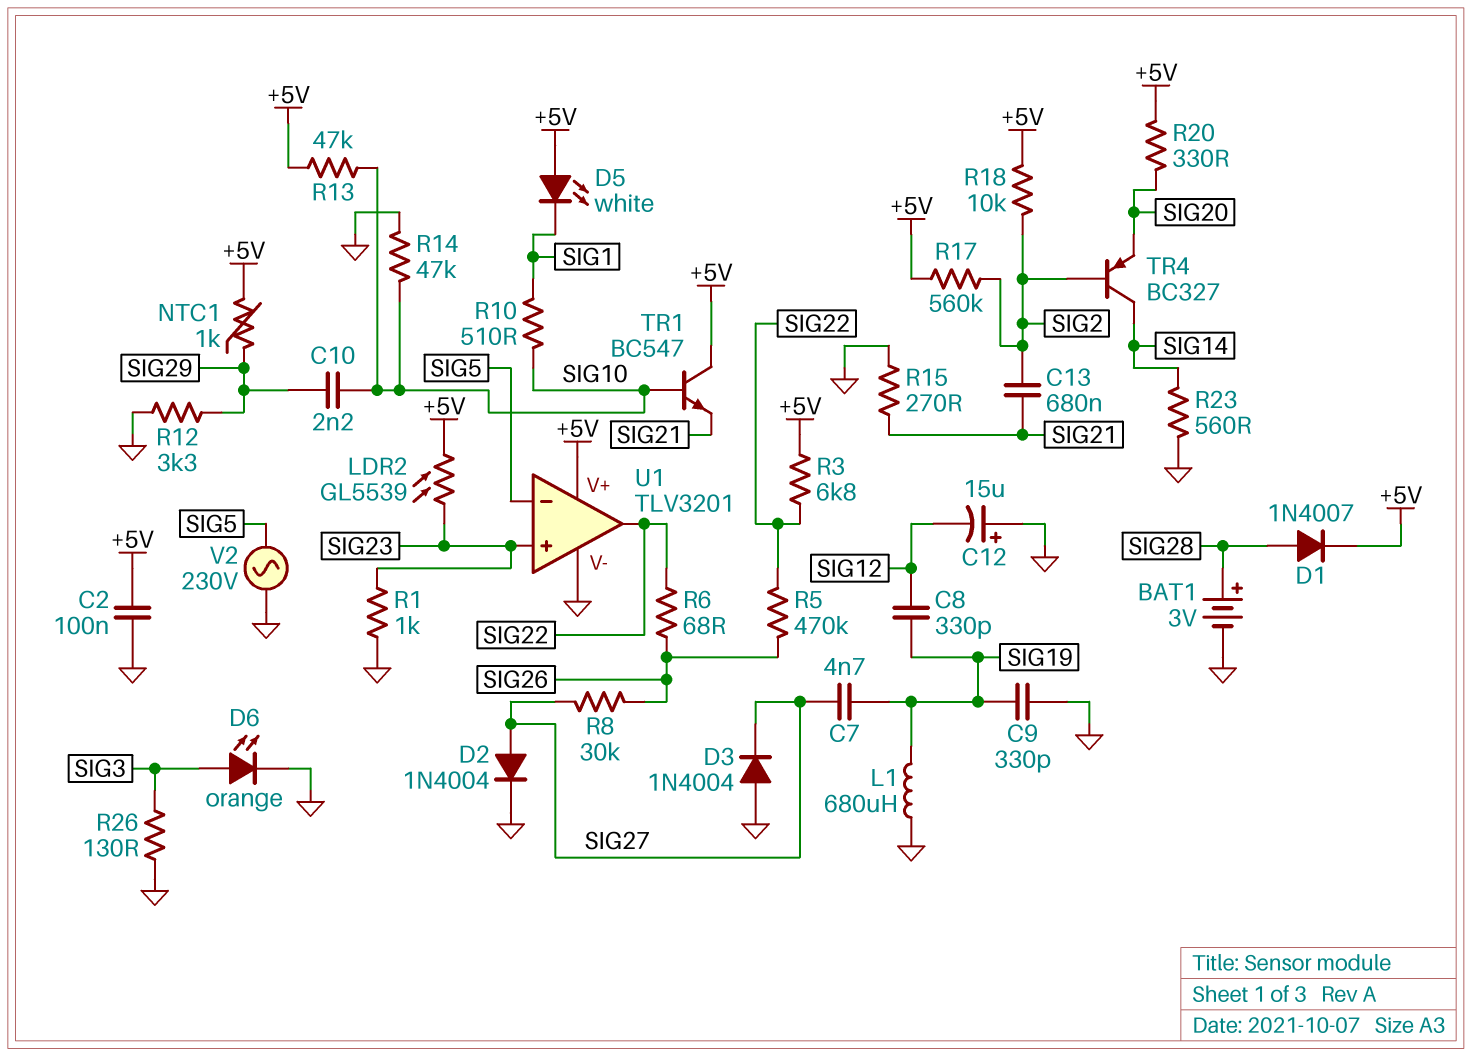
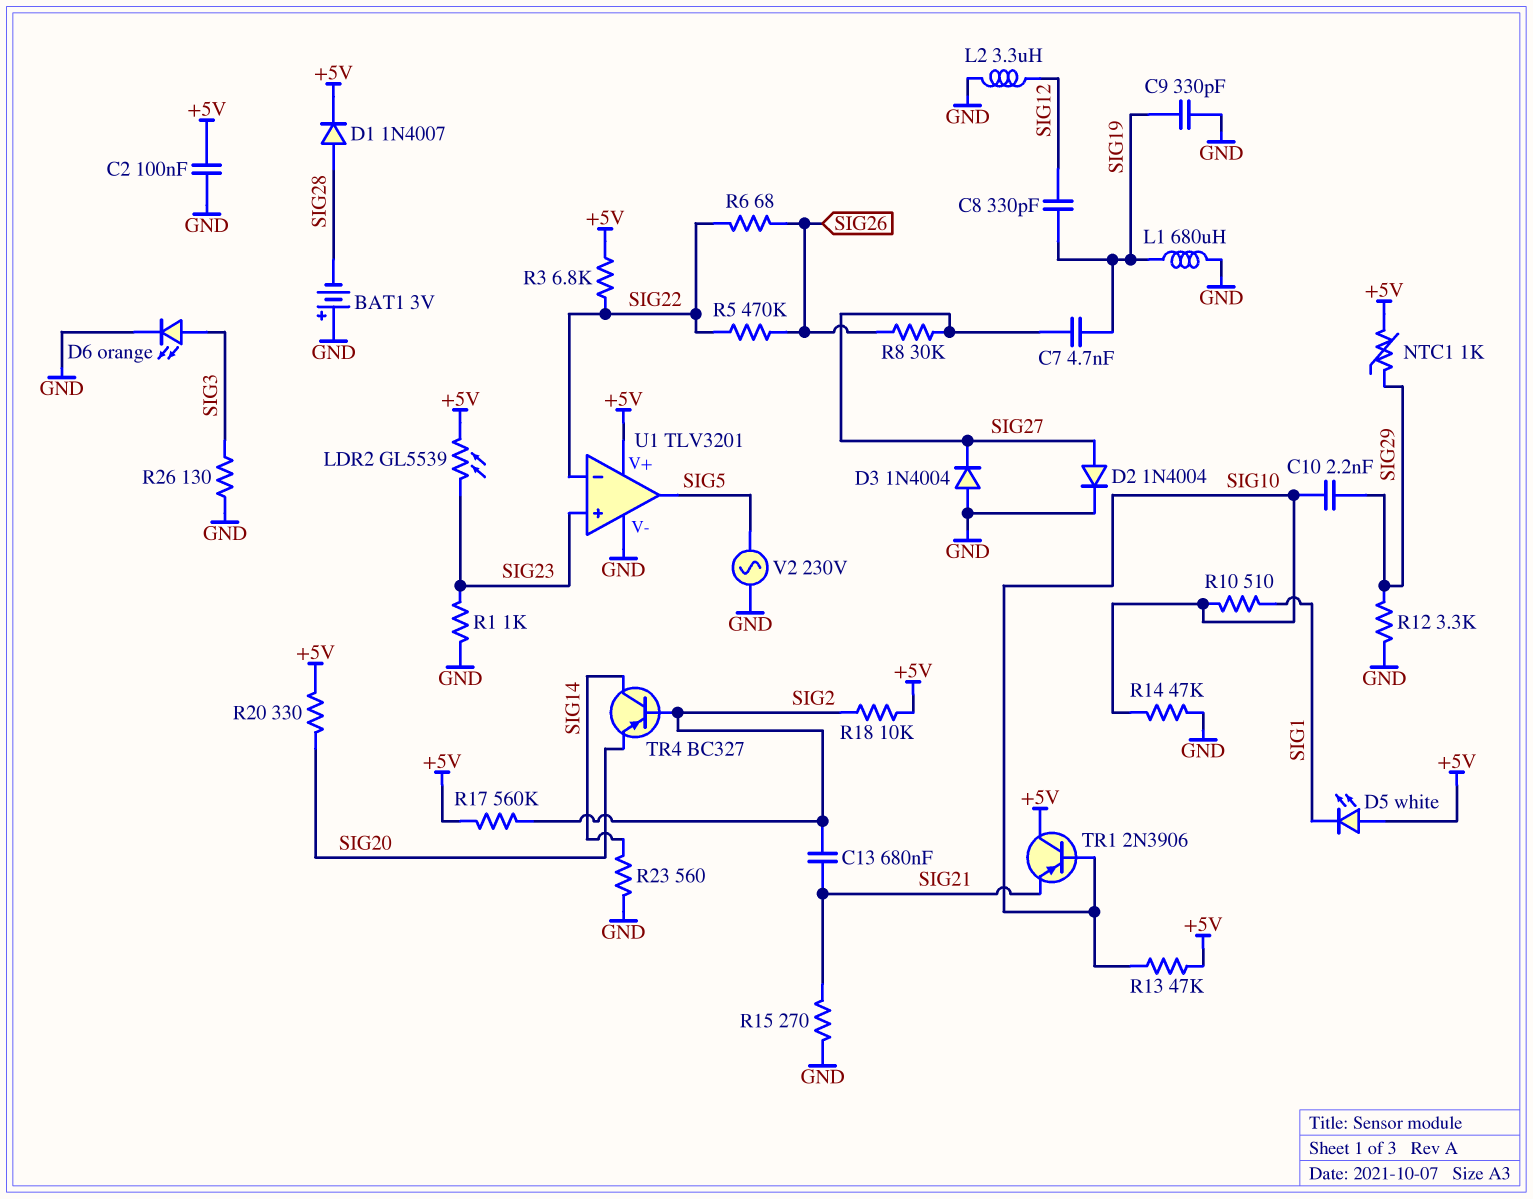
BAT1: 3V (plus SIG28, minus GND) -> 3V (plus GND, minus SIG28)
C12: 15uF (plus GND, minus SIG12) -> none
L2: none -> 3.3uH (GND, SIG12)
TR1: NPN BC547 (B SIG10, C +5V, E SIG21) -> PNP 2N3906 (B SIG10, C +5V, E SIG21)
U1 pin in-: SIG5 -> SIG22
U1 pin out: SIG22 -> SIG5

